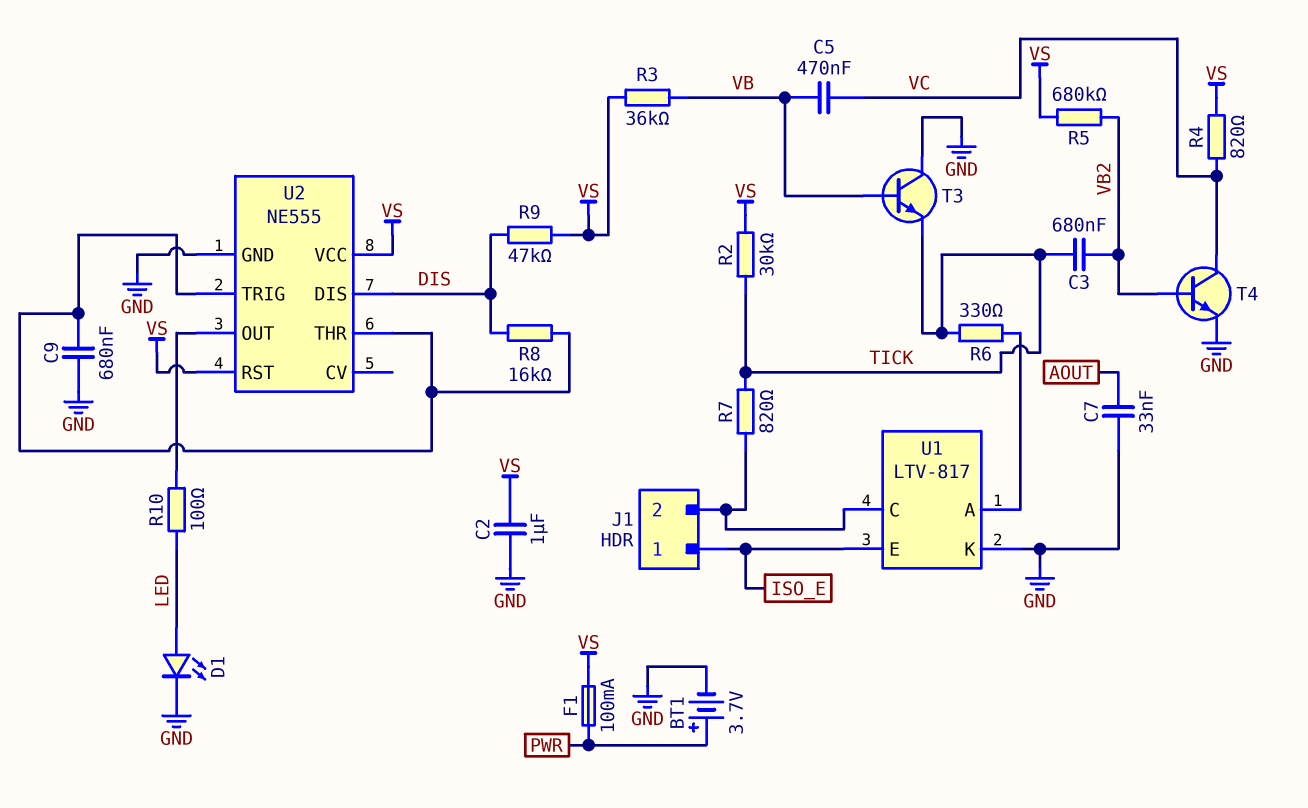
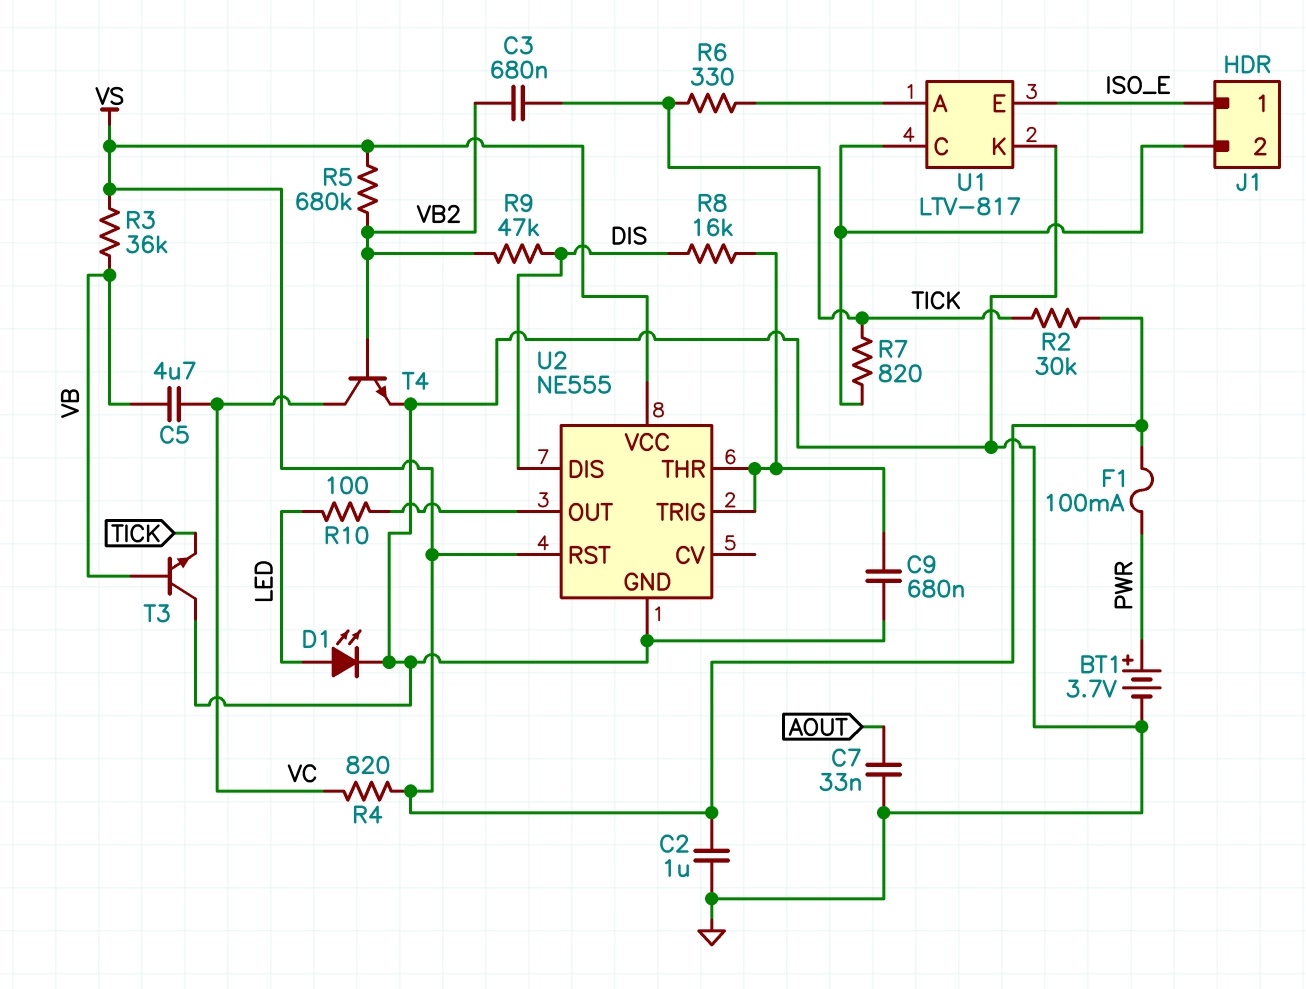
C5: 470nF (VB, VC) -> 4.7uF (VB, VC)
R9: 47k (DIS, VS) -> 47k (DIS, VB2)

